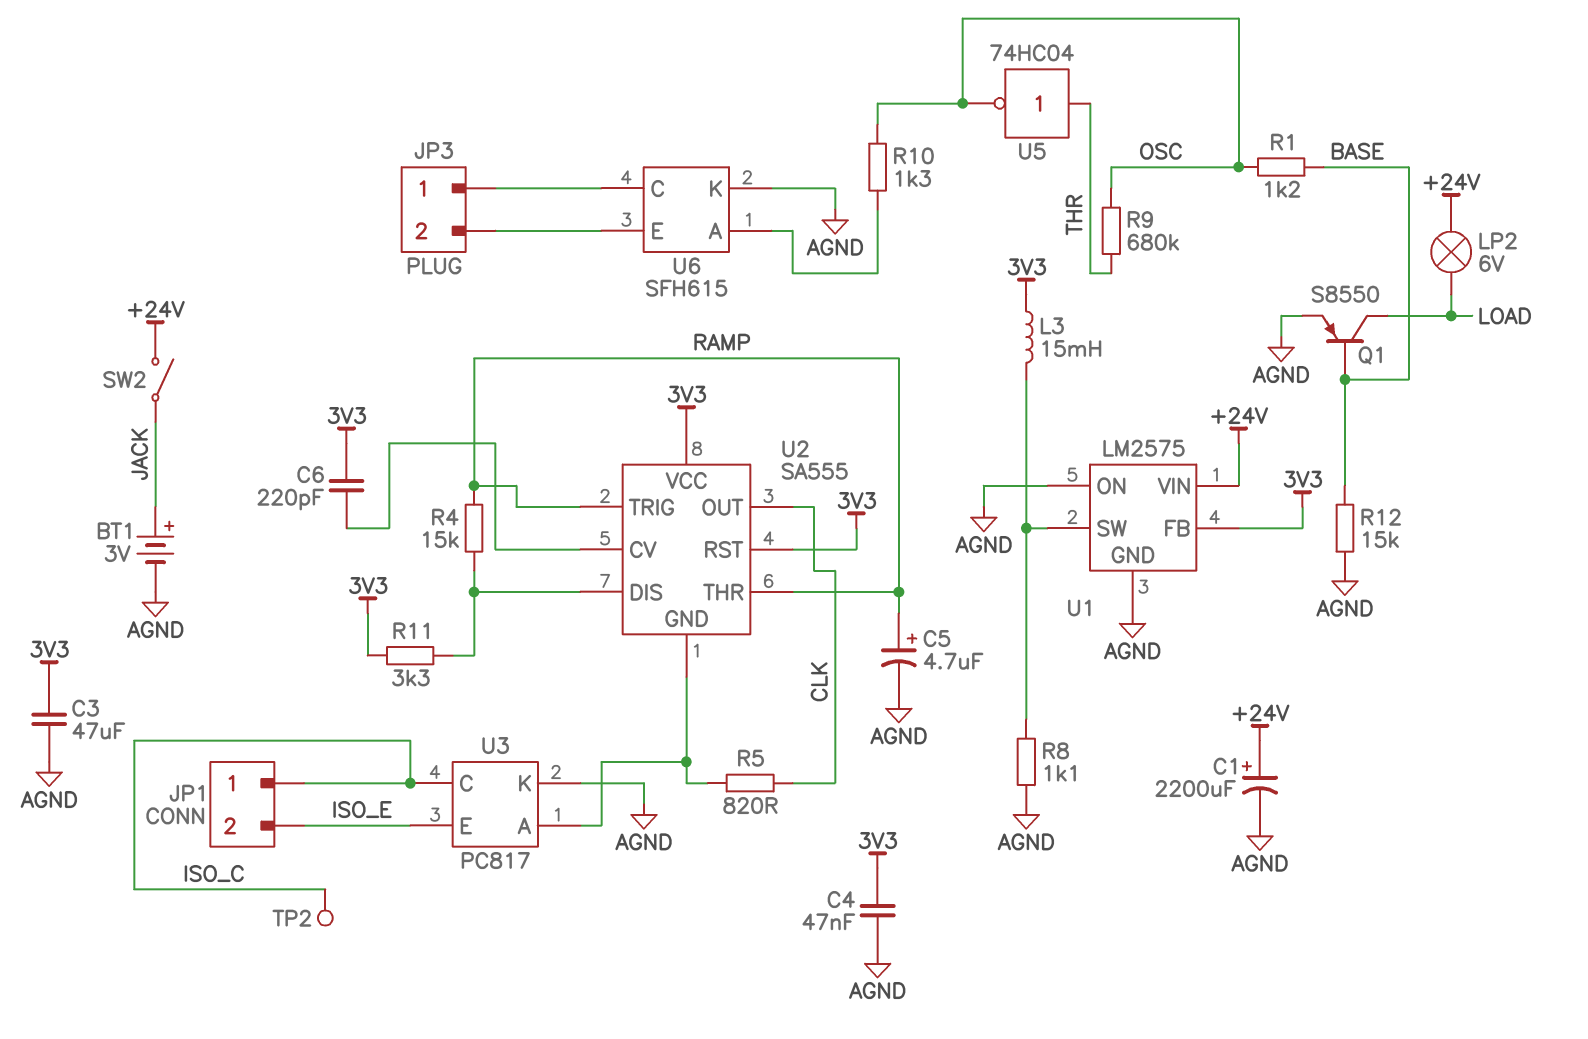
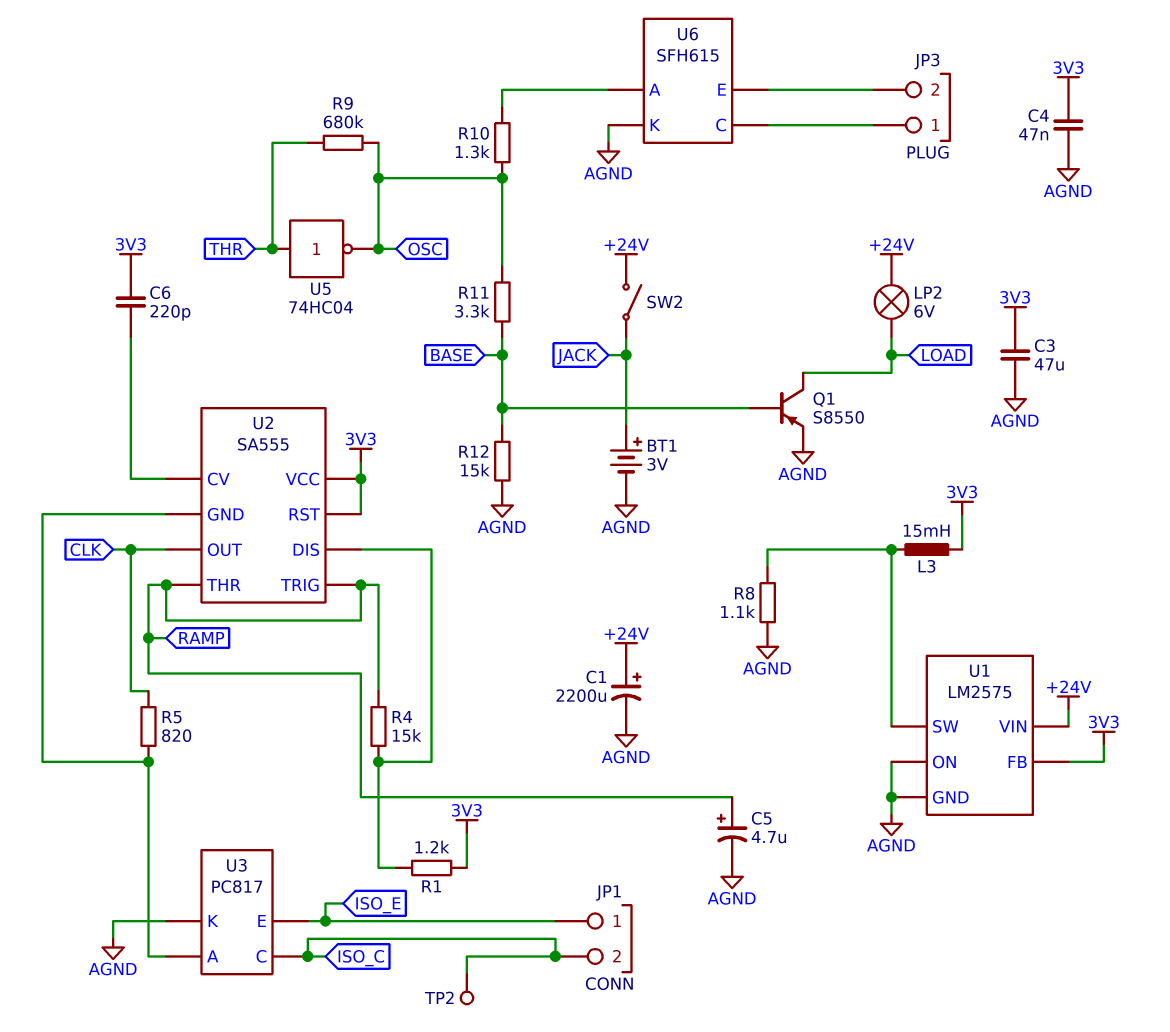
JP1 pin 1: ISO_C -> ISO_E
JP1 pin 2: ISO_E -> ISO_C
R1: 1.2k (BASE, OSC) -> 1.2k (3V3, U2/DIS)
R11: 3.3k (3V3, U2/DIS) -> 3.3k (BASE, OSC)

